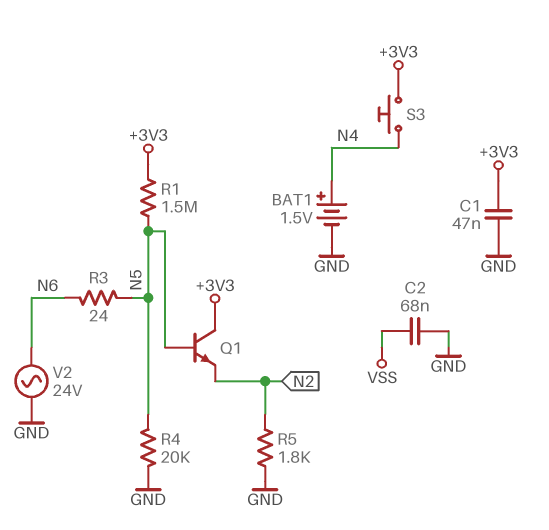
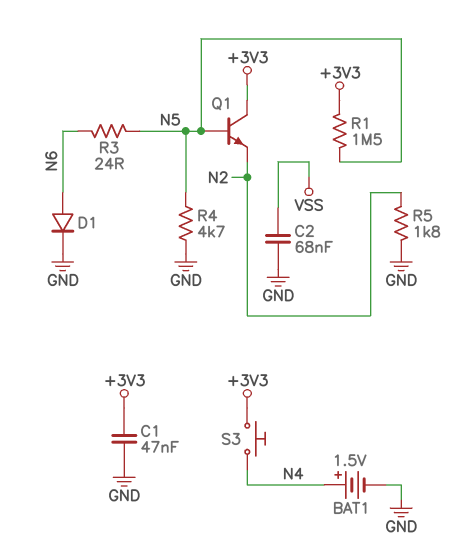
D1: none -> diode (A N6, K GND)
R4: 20k (GND, N5) -> 4.7k (GND, N5)
V2: AC 24V (GND, N6) -> none

